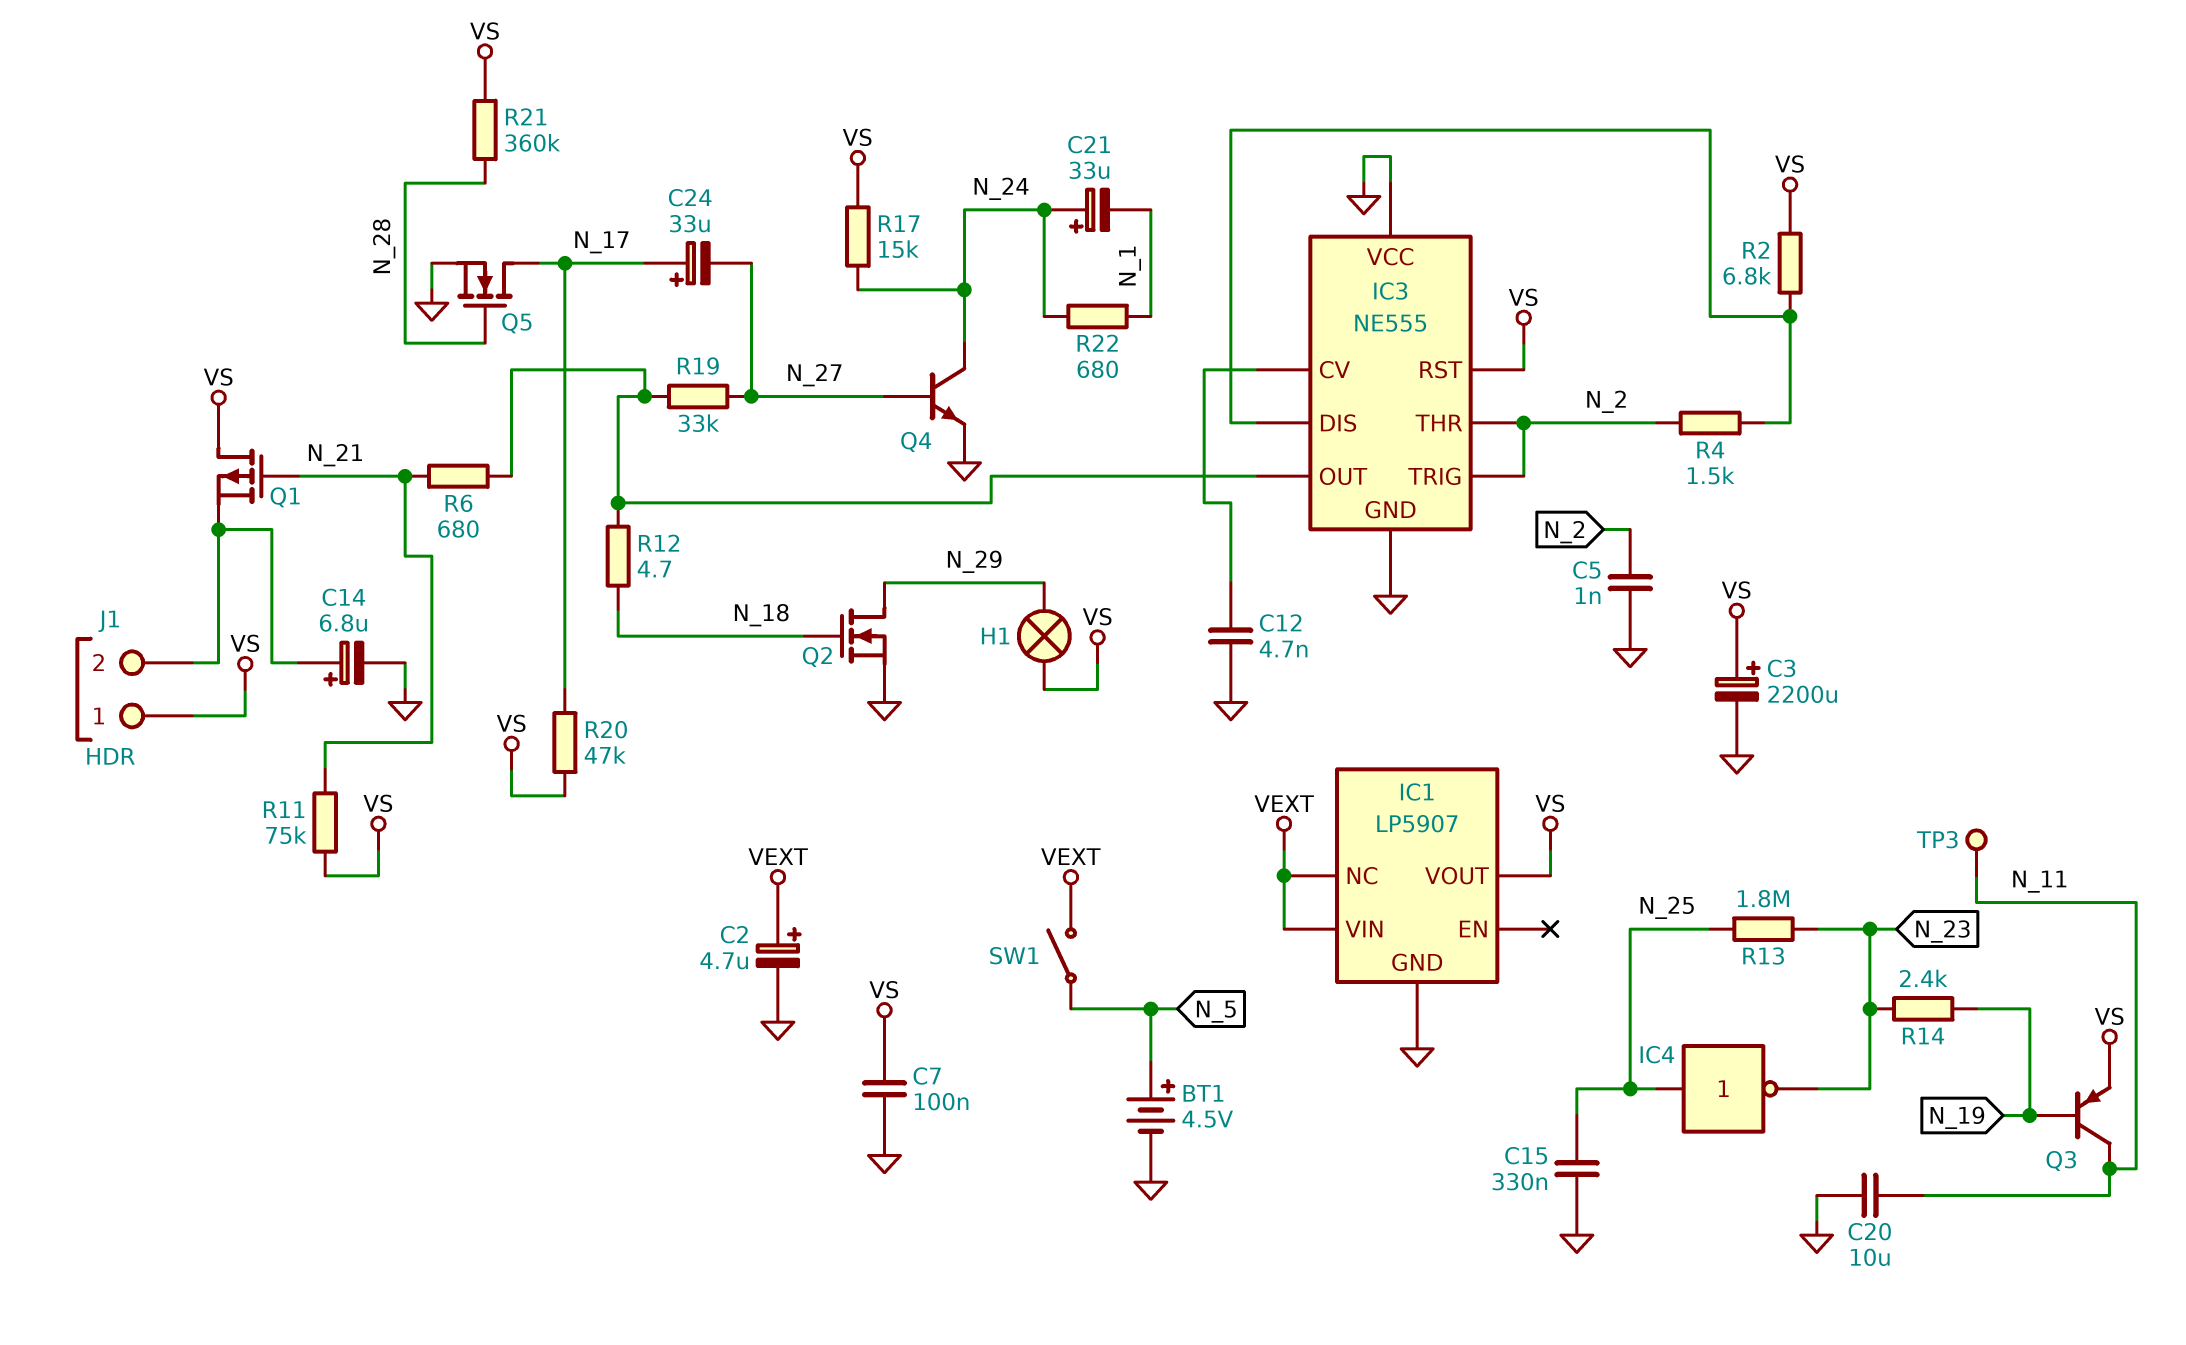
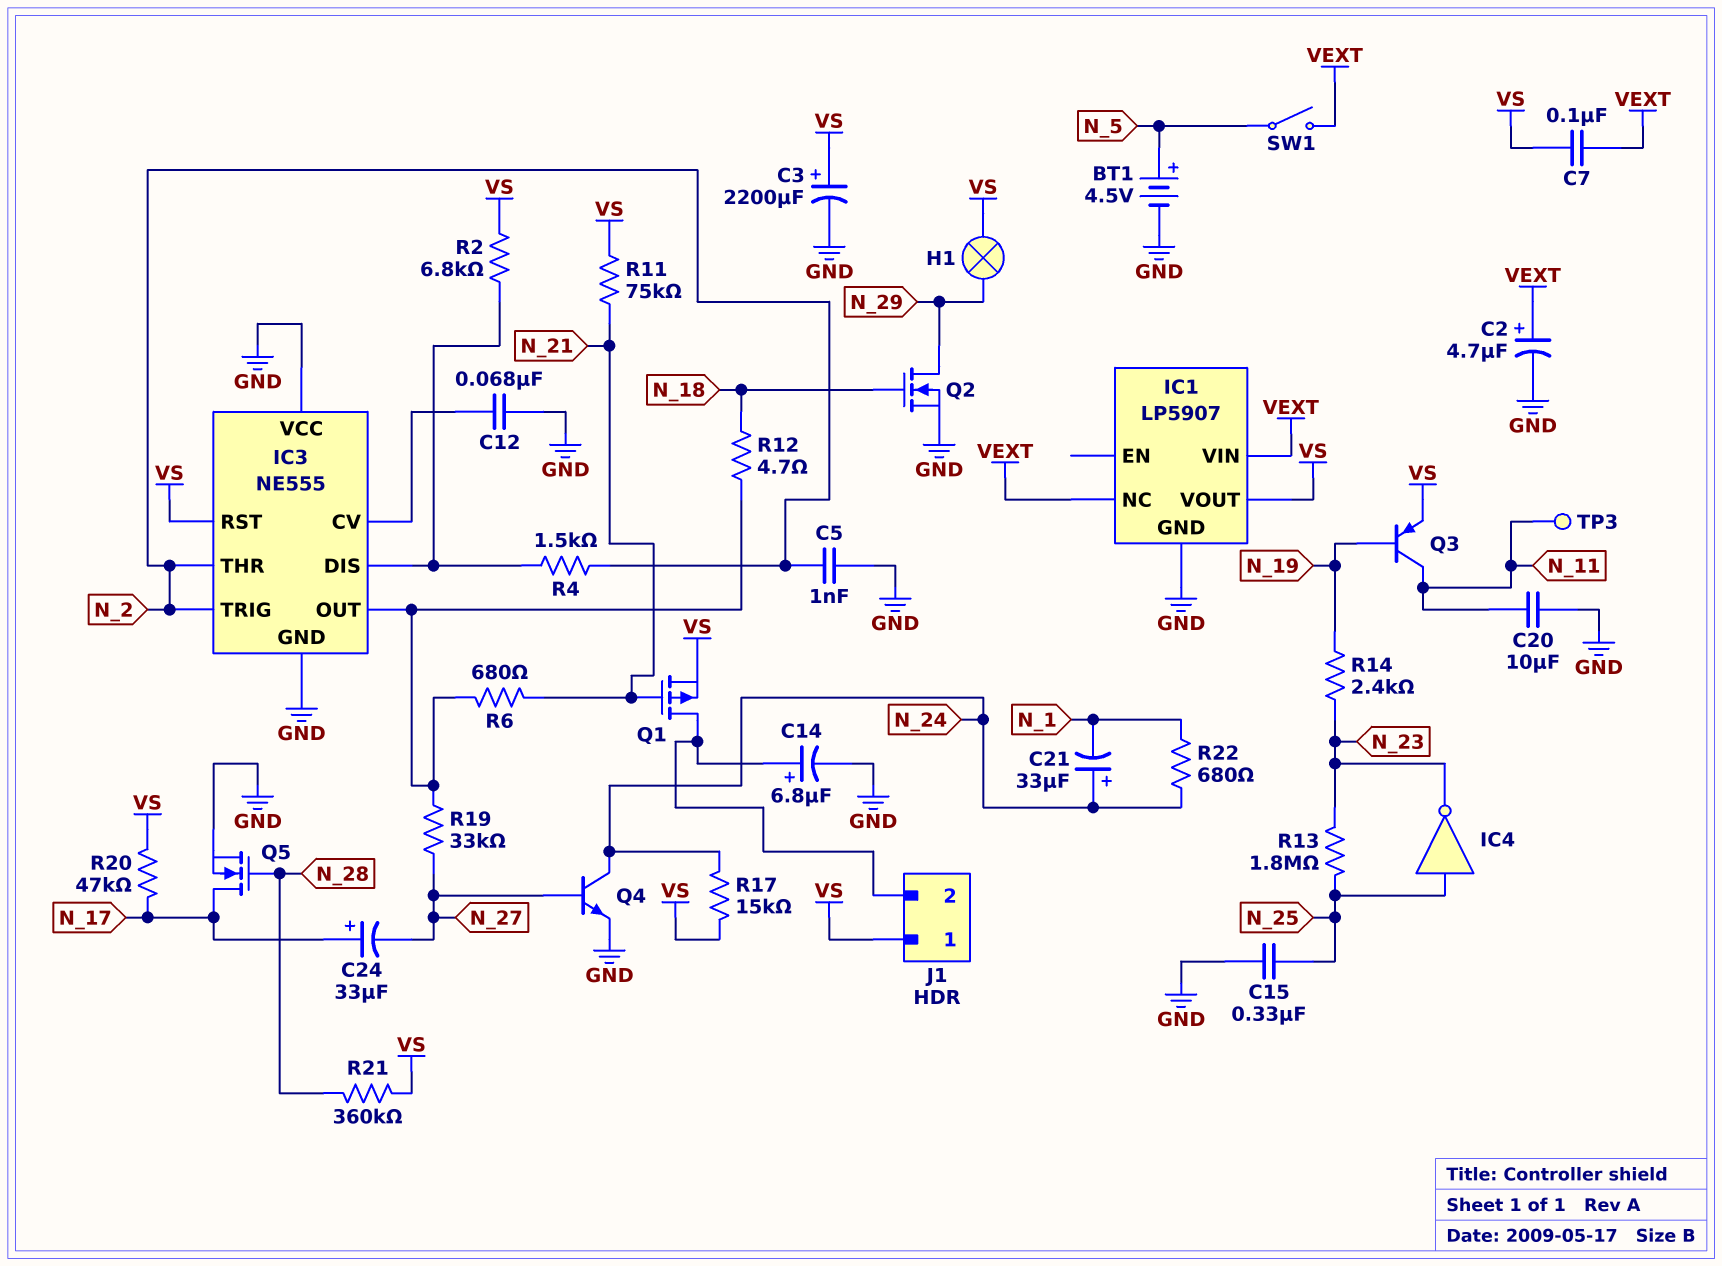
C7: 100nF (GND, VS) -> 100nF (VEXT, VS)
C12: 4.7nF (GND, IC3/CV) -> 68nF (GND, IC3/CV)
Q1: PMOS (G N_21, D VS, S J1/2) -> PMOS (G N_21, D J1/2, S VS)

